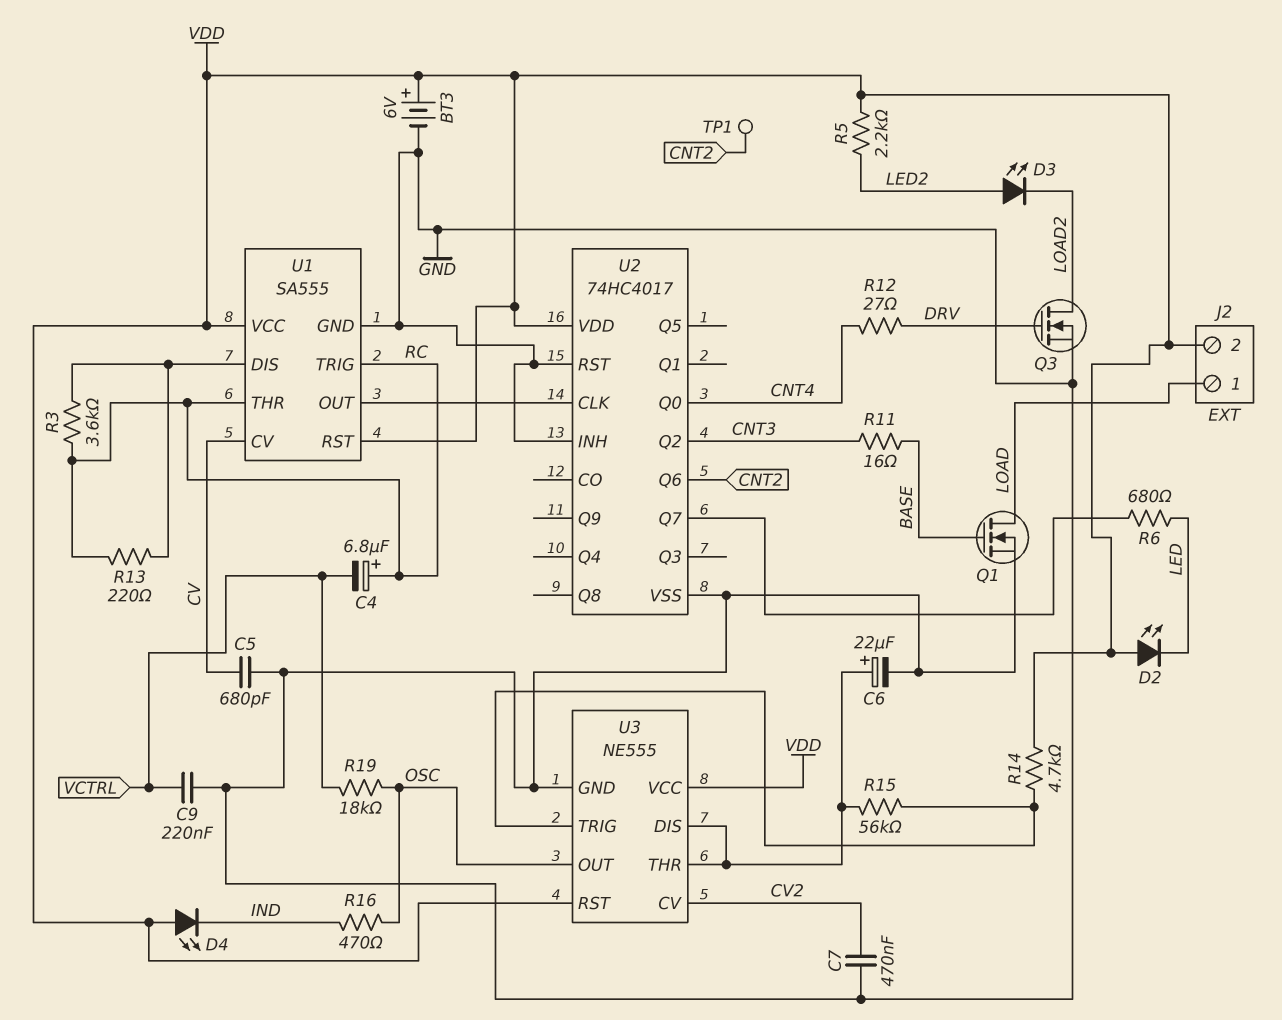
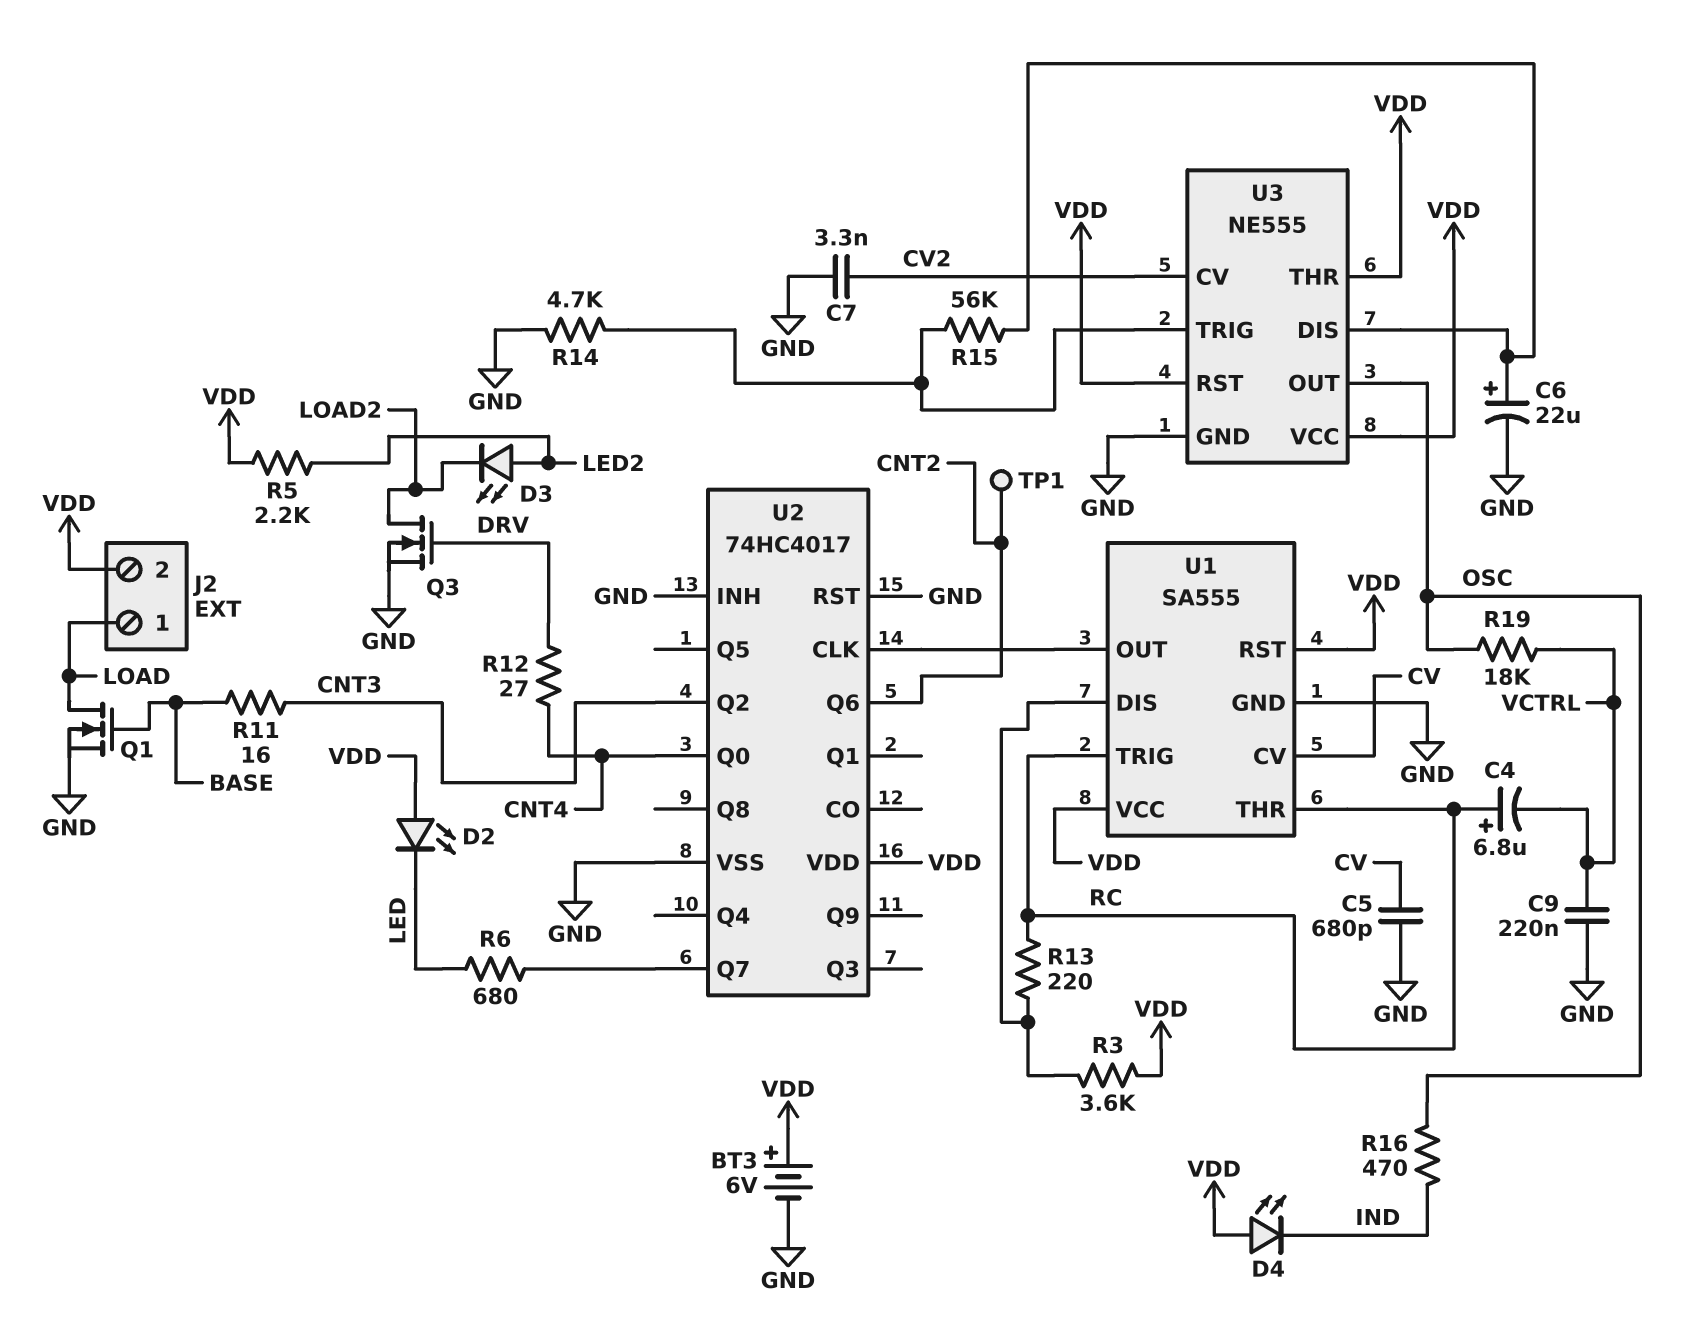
C7: 470nF (CV2, GND) -> 3.3nF (CV2, GND)
R3: 3.6k (RC, U1/DIS) -> 3.6k (U1/DIS, VDD)
R14: 4.7k (U3/TRIG, VDD) -> 4.7k (GND, U3/TRIG)
U3 pin THR: U3/DIS -> VDD

